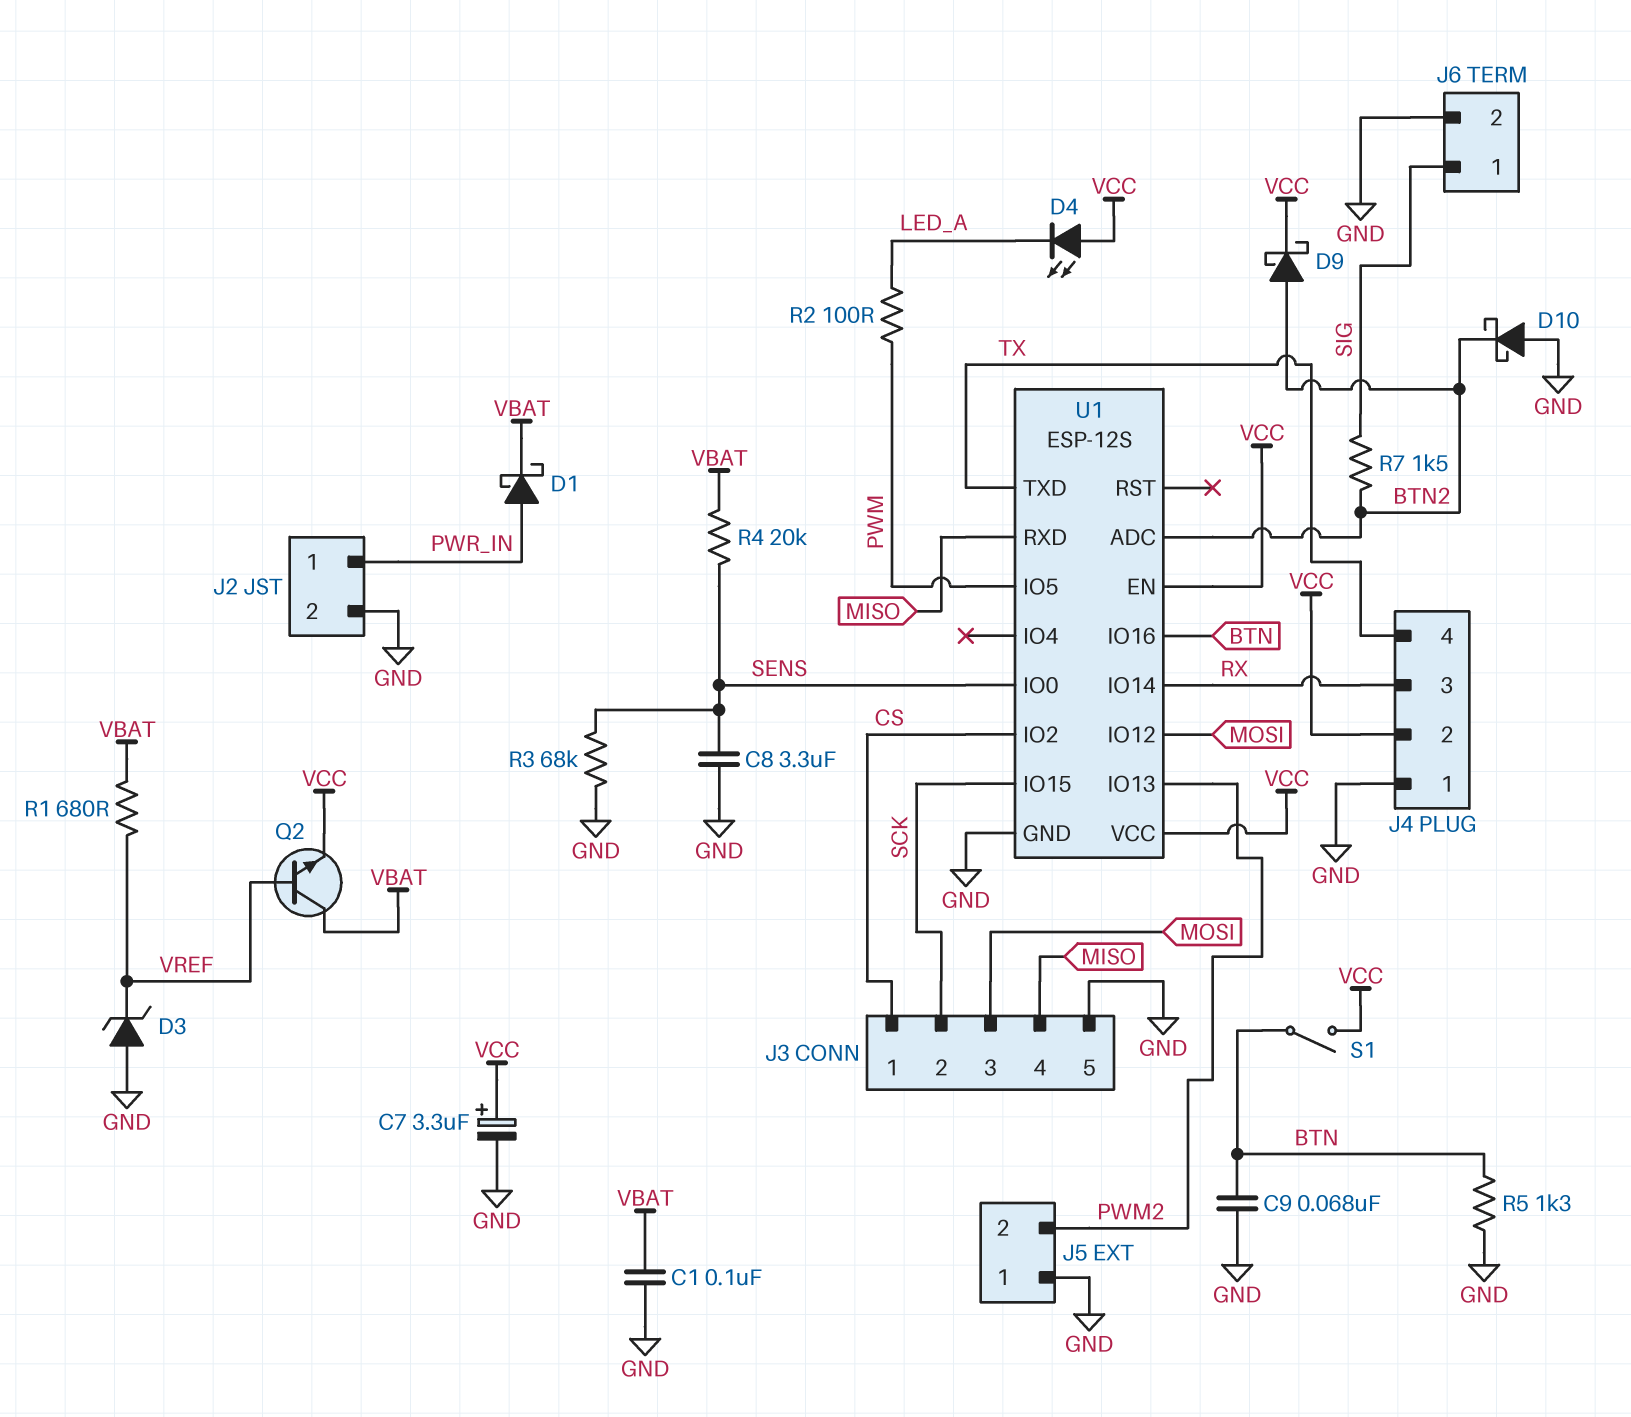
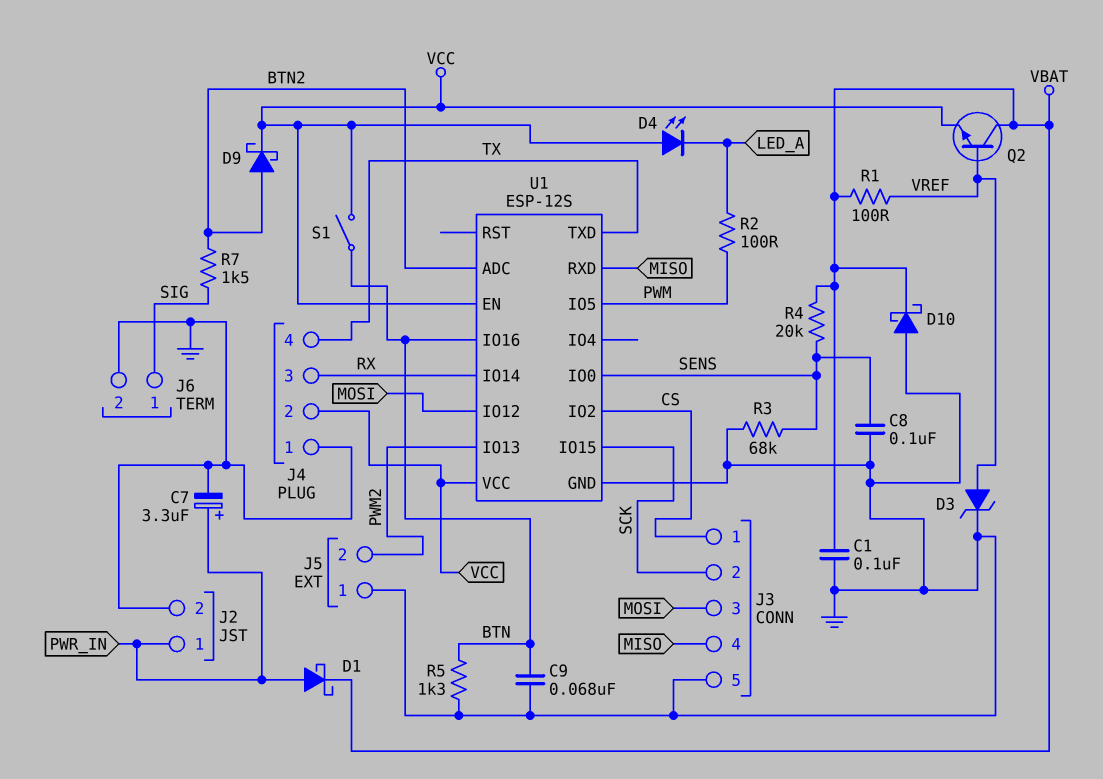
C7: 3.3uF (plus VCC, minus GND) -> 3.3uF (plus PWR_IN, minus GND)
C8: 3.3uF (GND, SENS) -> 100nF (GND, SENS)
D3: zener (A GND, K VREF) -> zener (A VREF, K GND)
D10: schottky (A GND, K BTN2) -> schottky (A GND, K VBAT)
R1: 680 (VBAT, VREF) -> 100 (VBAT, VREF)

